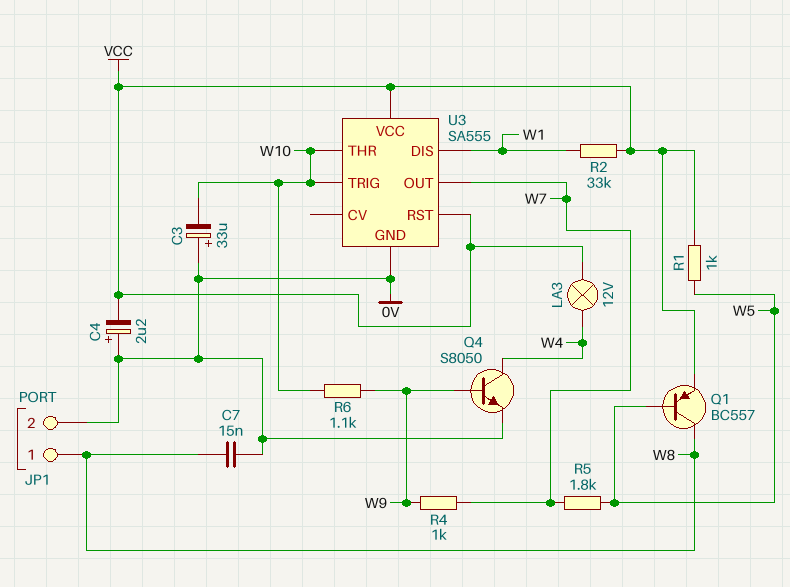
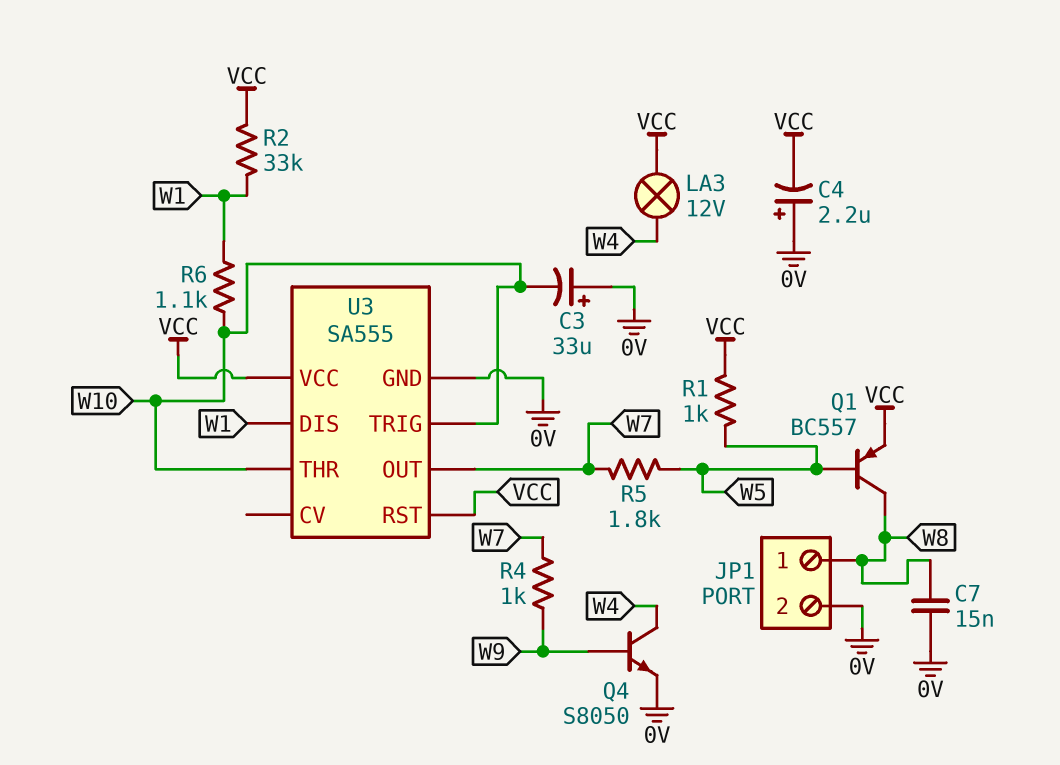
R6: 1.1k (W9, W10) -> 1.1k (W1, W10)

